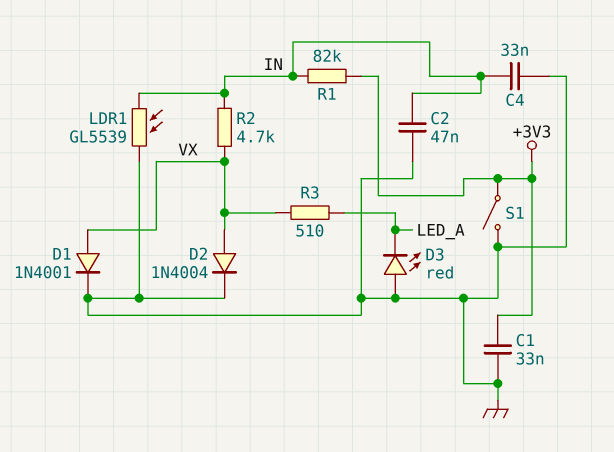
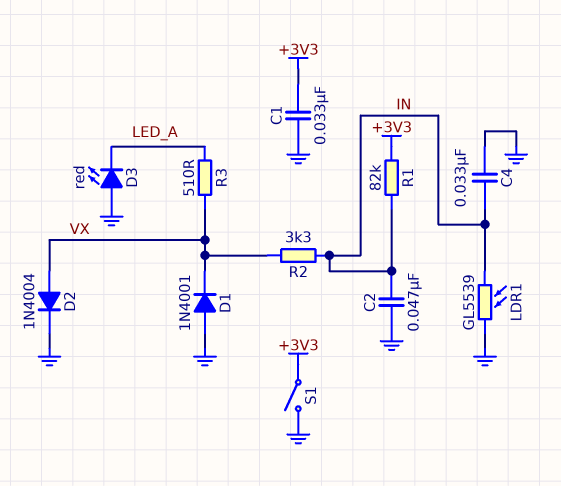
D1: diode 1N4001 (A VX, K GND) -> diode 1N4001 (A GND, K VX)
R2: 4.7k (IN, VX) -> 3.3k (IN, VX)

